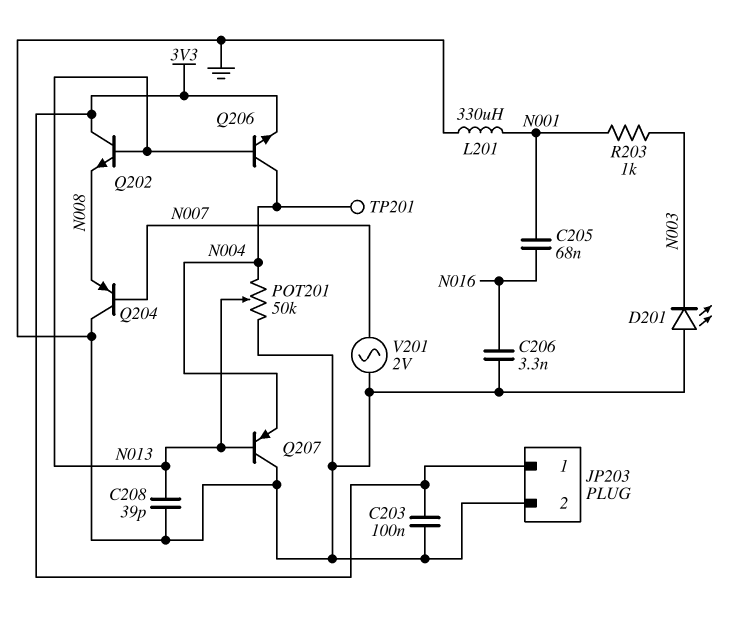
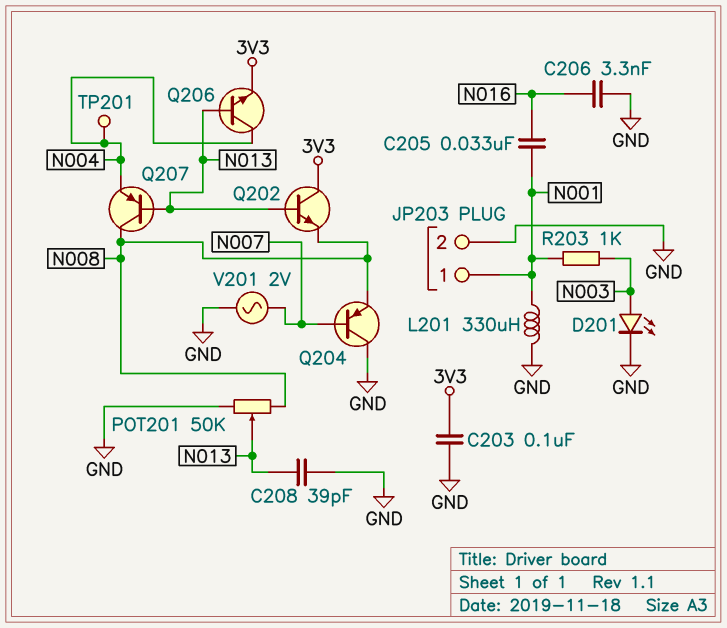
C205: 68nF (N001, N016) -> 33nF (N001, N016)
D201: LED (A GND, K N003) -> LED (A N003, K GND)
JP203 pin 1: 3V3 -> N001
POT201: 50k (GND, N004, wiper N013) -> 50k (GND, N008, wiper N013)
Q207: PNP (B N013, C GND, E N004) -> PNP (B N013, C N008, E N004)

